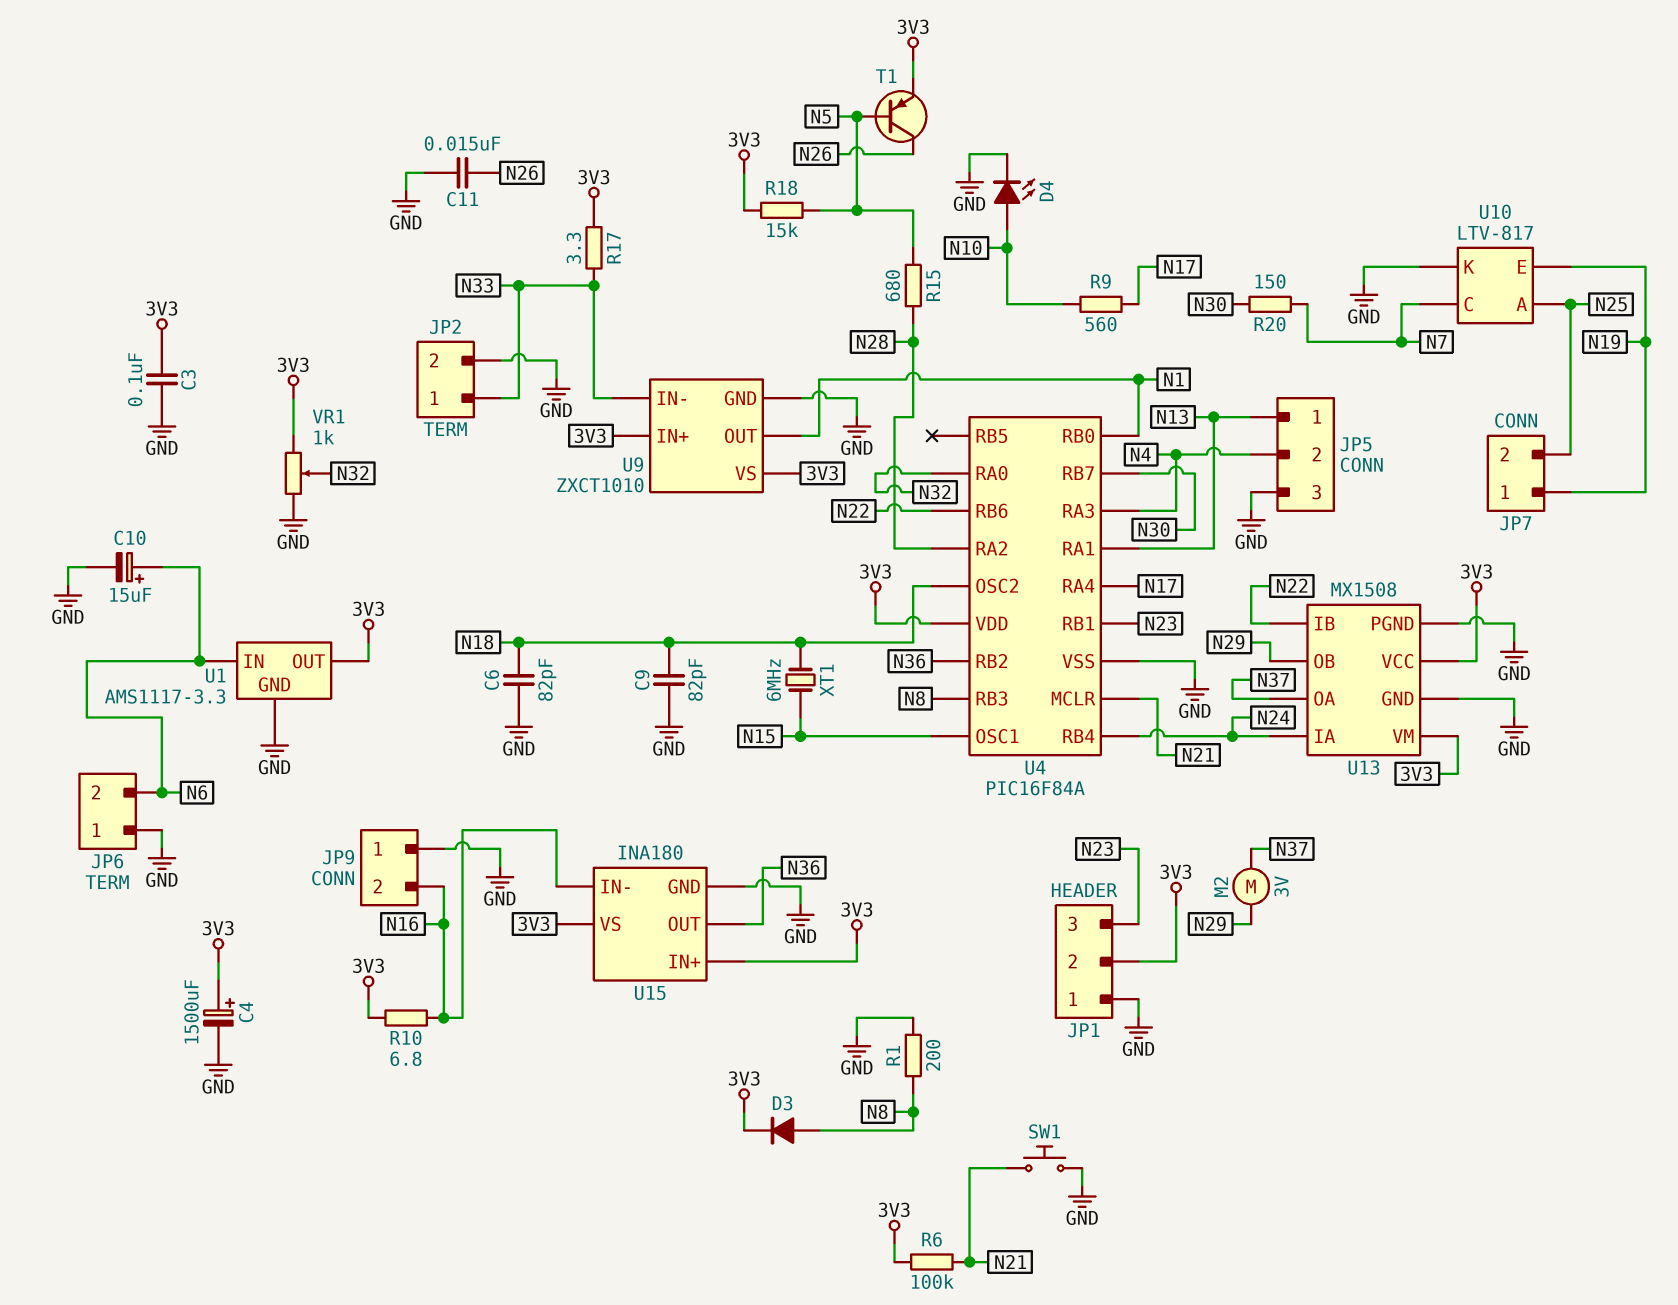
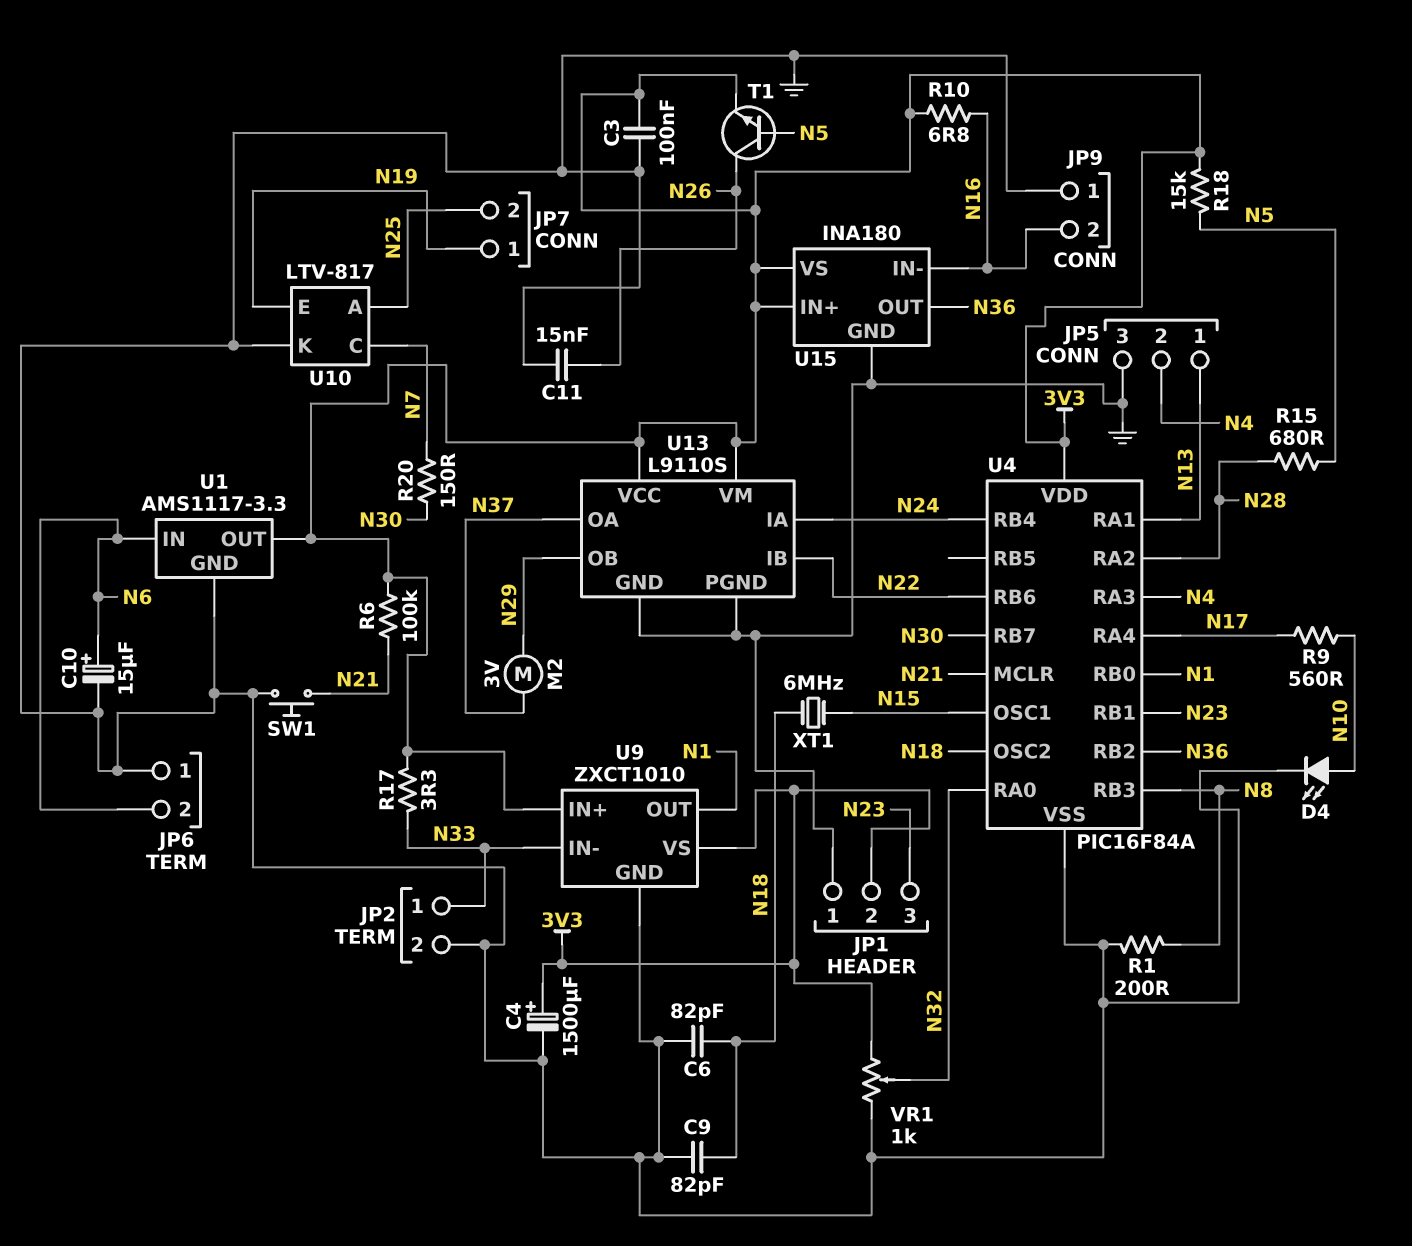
D3: diode (A N8, K 3V3) -> none
T1: PNP (B N5, C N26, E 3V3) -> NPN (B N5, C N26, E 3V3)
U13: MX1508 -> L9110S

